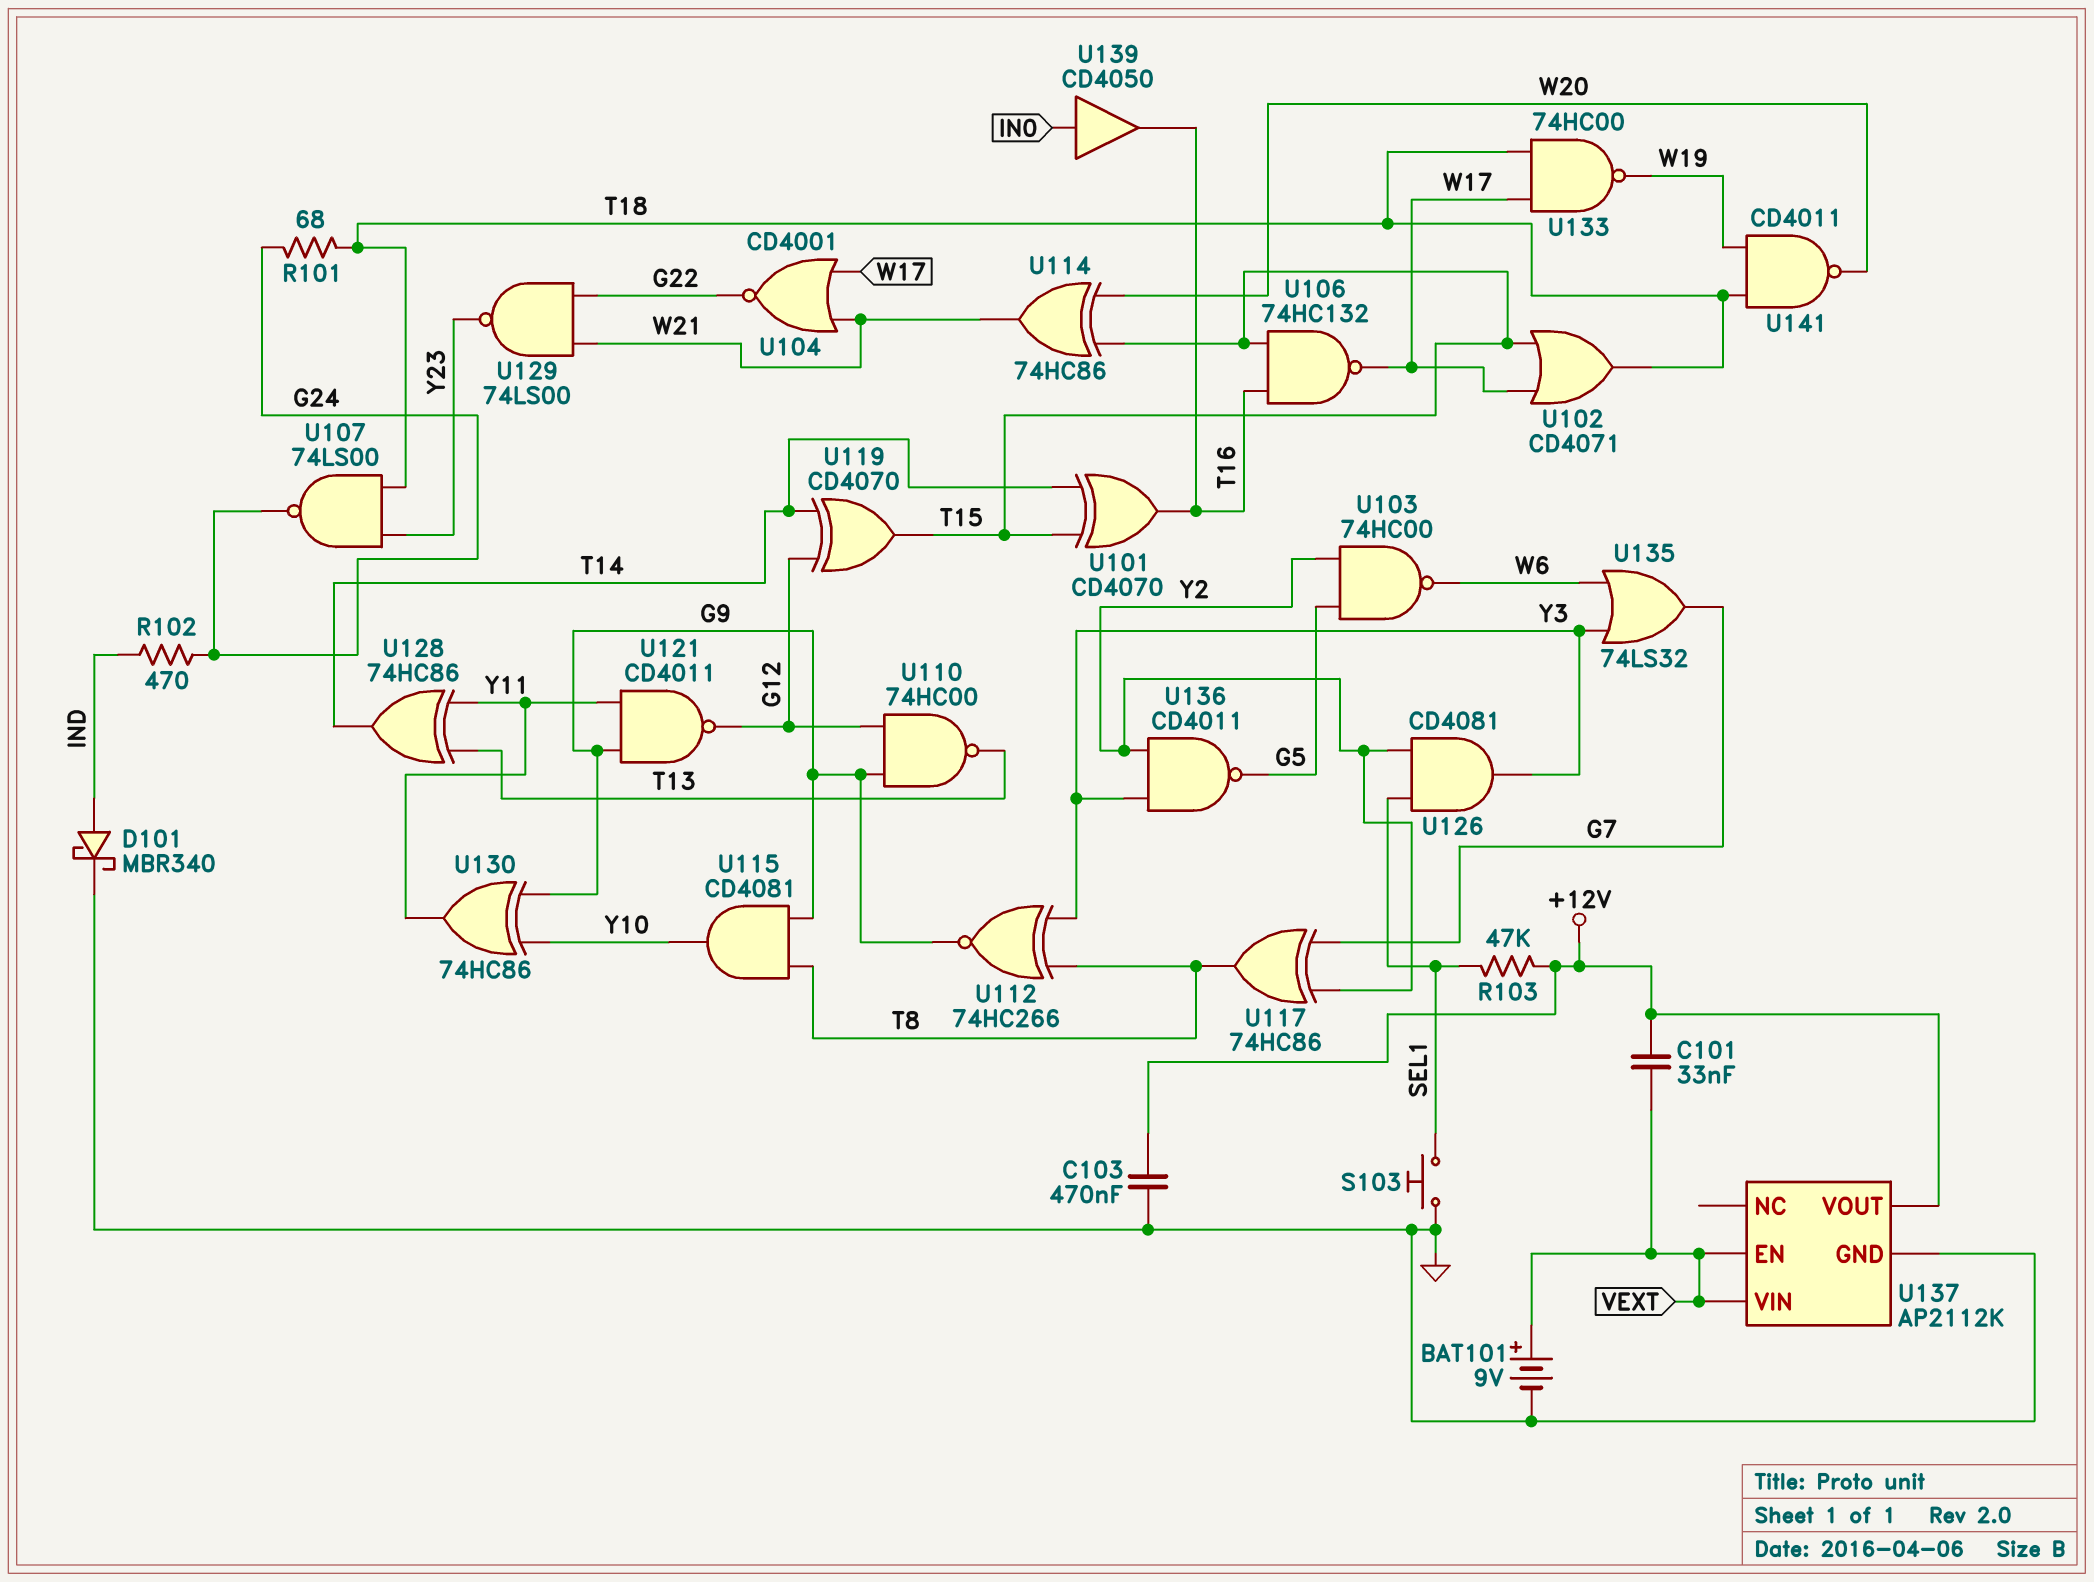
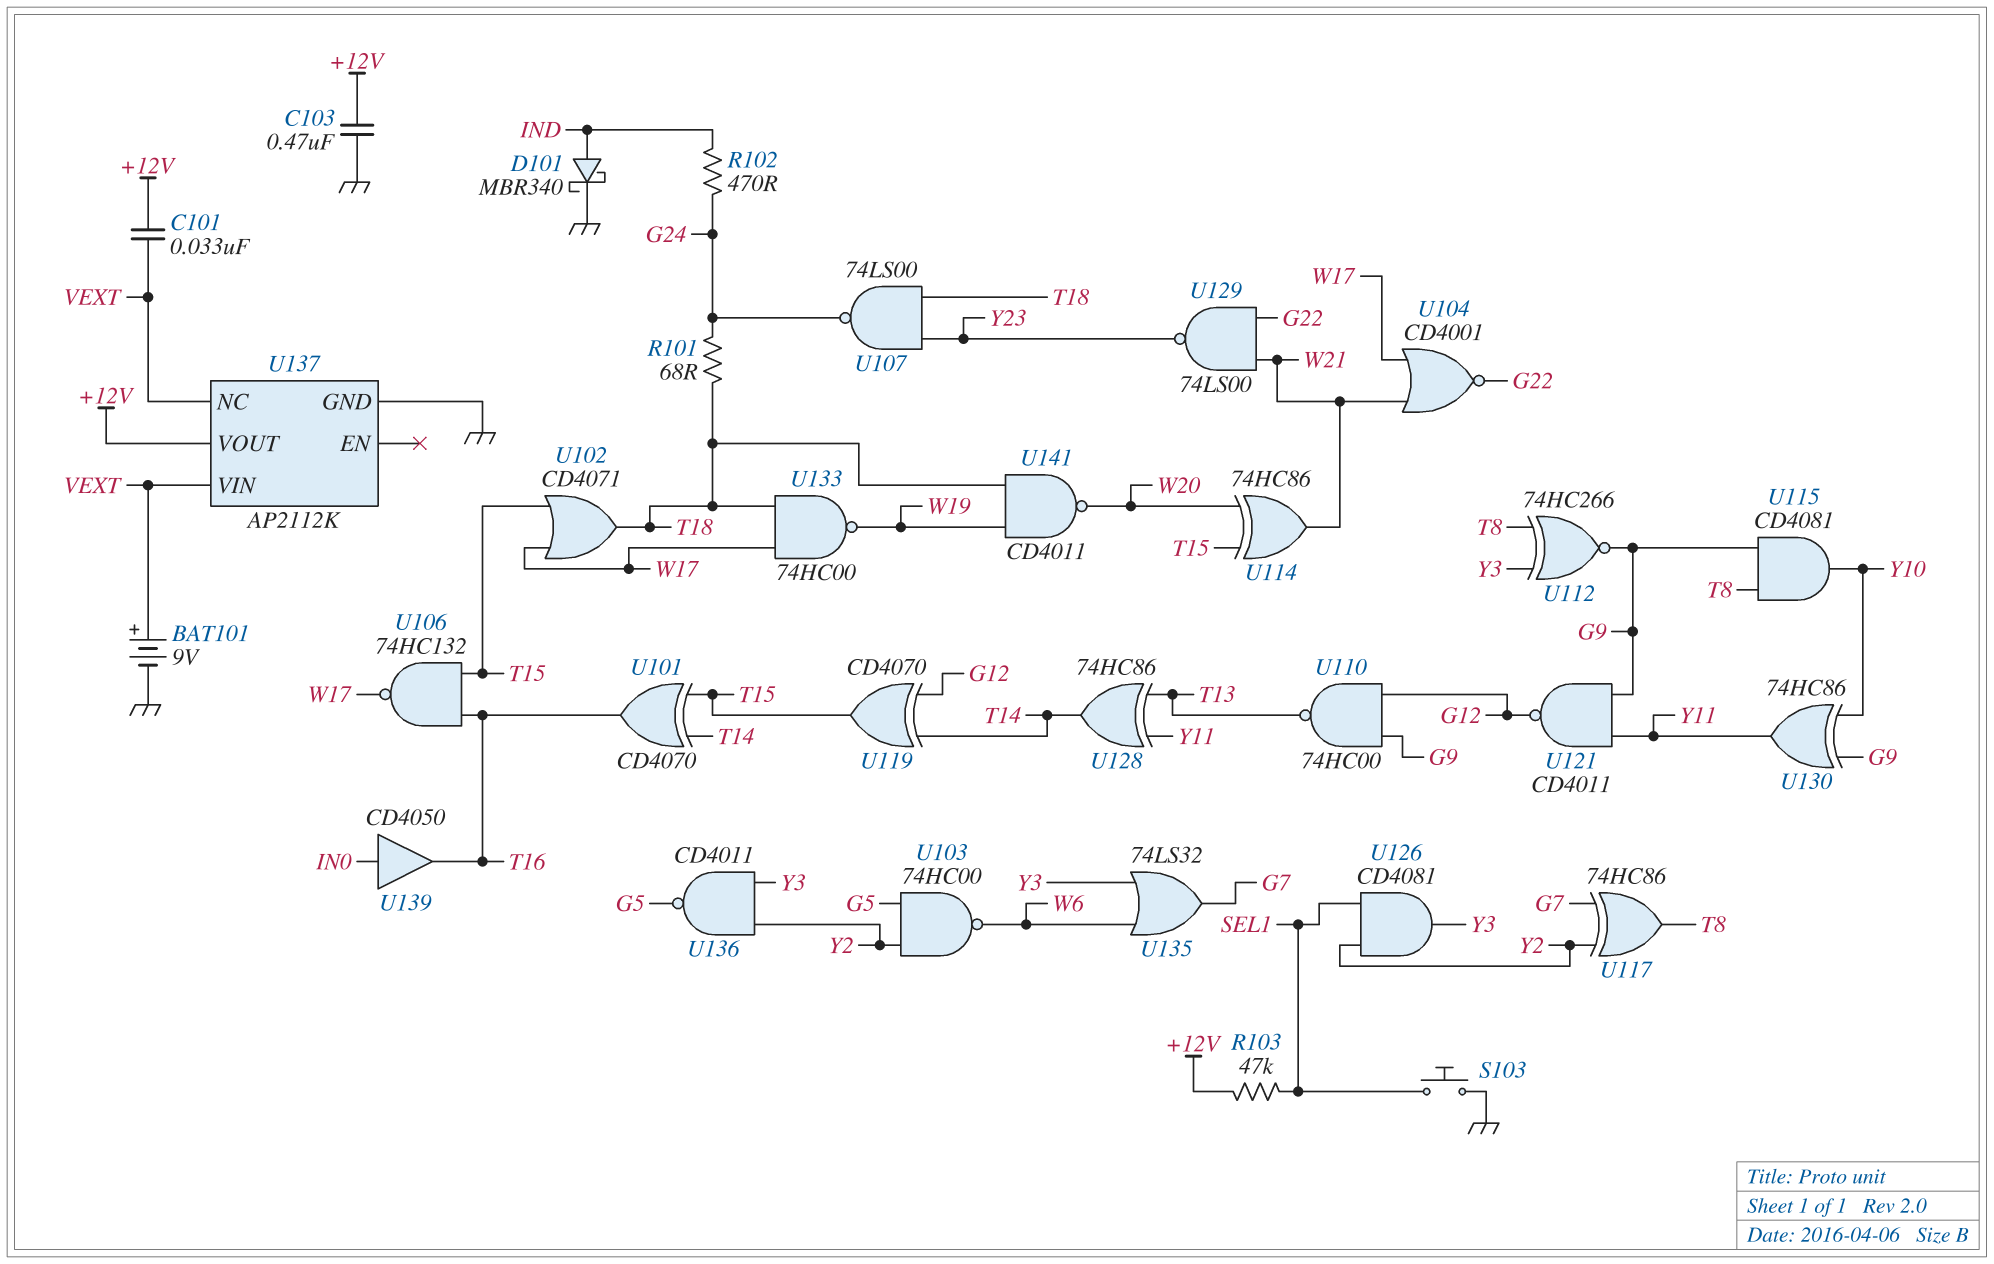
U137 pin EN: VEXT -> none
U137 pin NC: none -> VEXT

